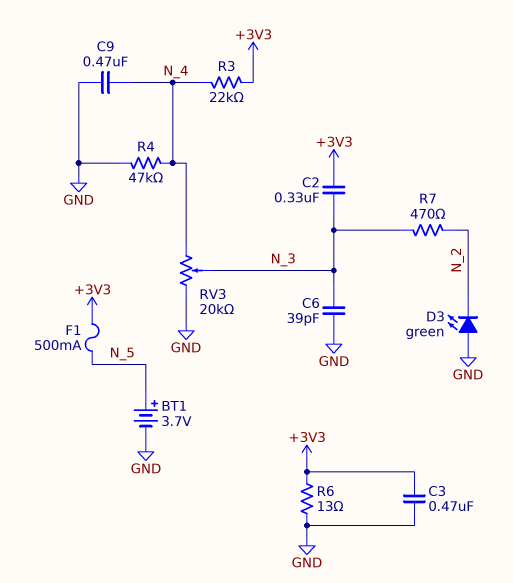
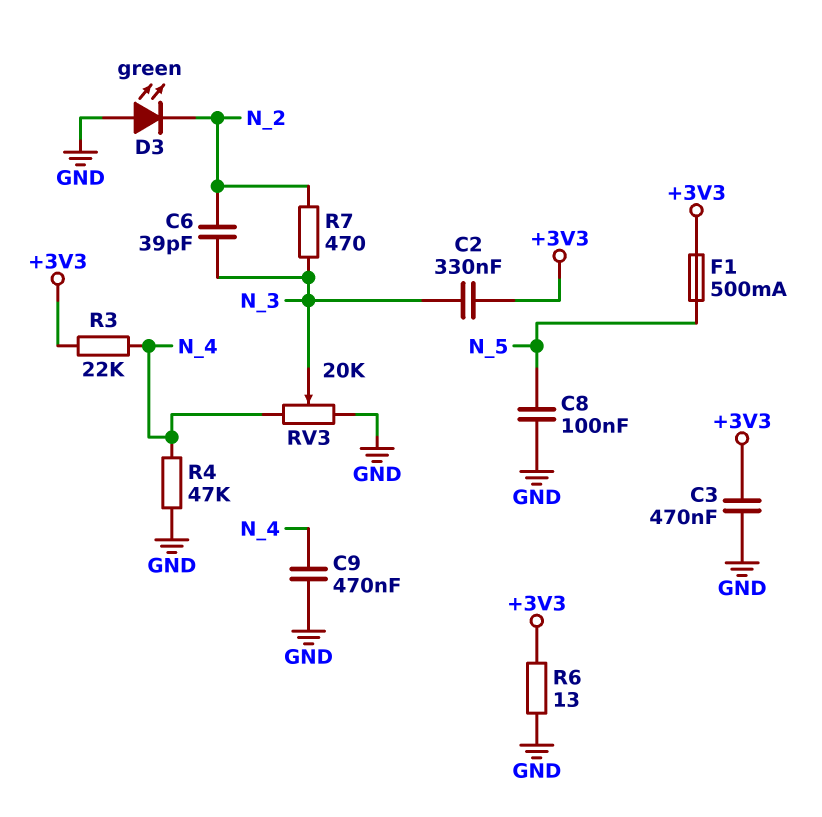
BT1: 3.7V (plus N_5, minus GND) -> none
C6: 39pF (GND, N_3) -> 39pF (N_2, N_3)
C8: none -> 100nF (GND, N_5)

